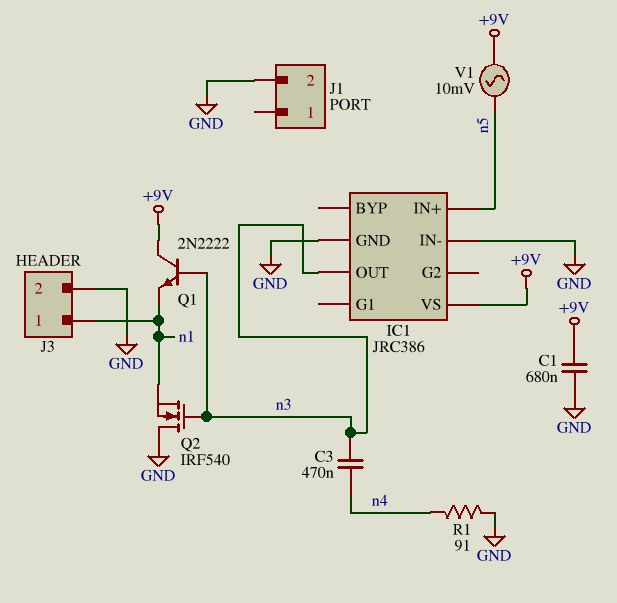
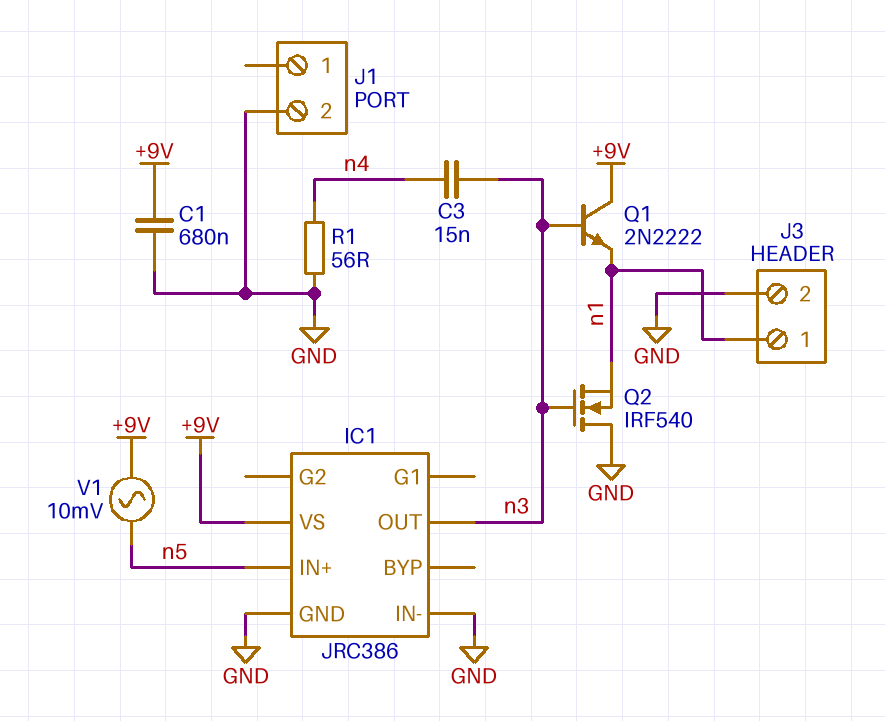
C3: 470nF (n3, n4) -> 15nF (n3, n4)
R1: 91 (GND, n4) -> 56 (GND, n4)

